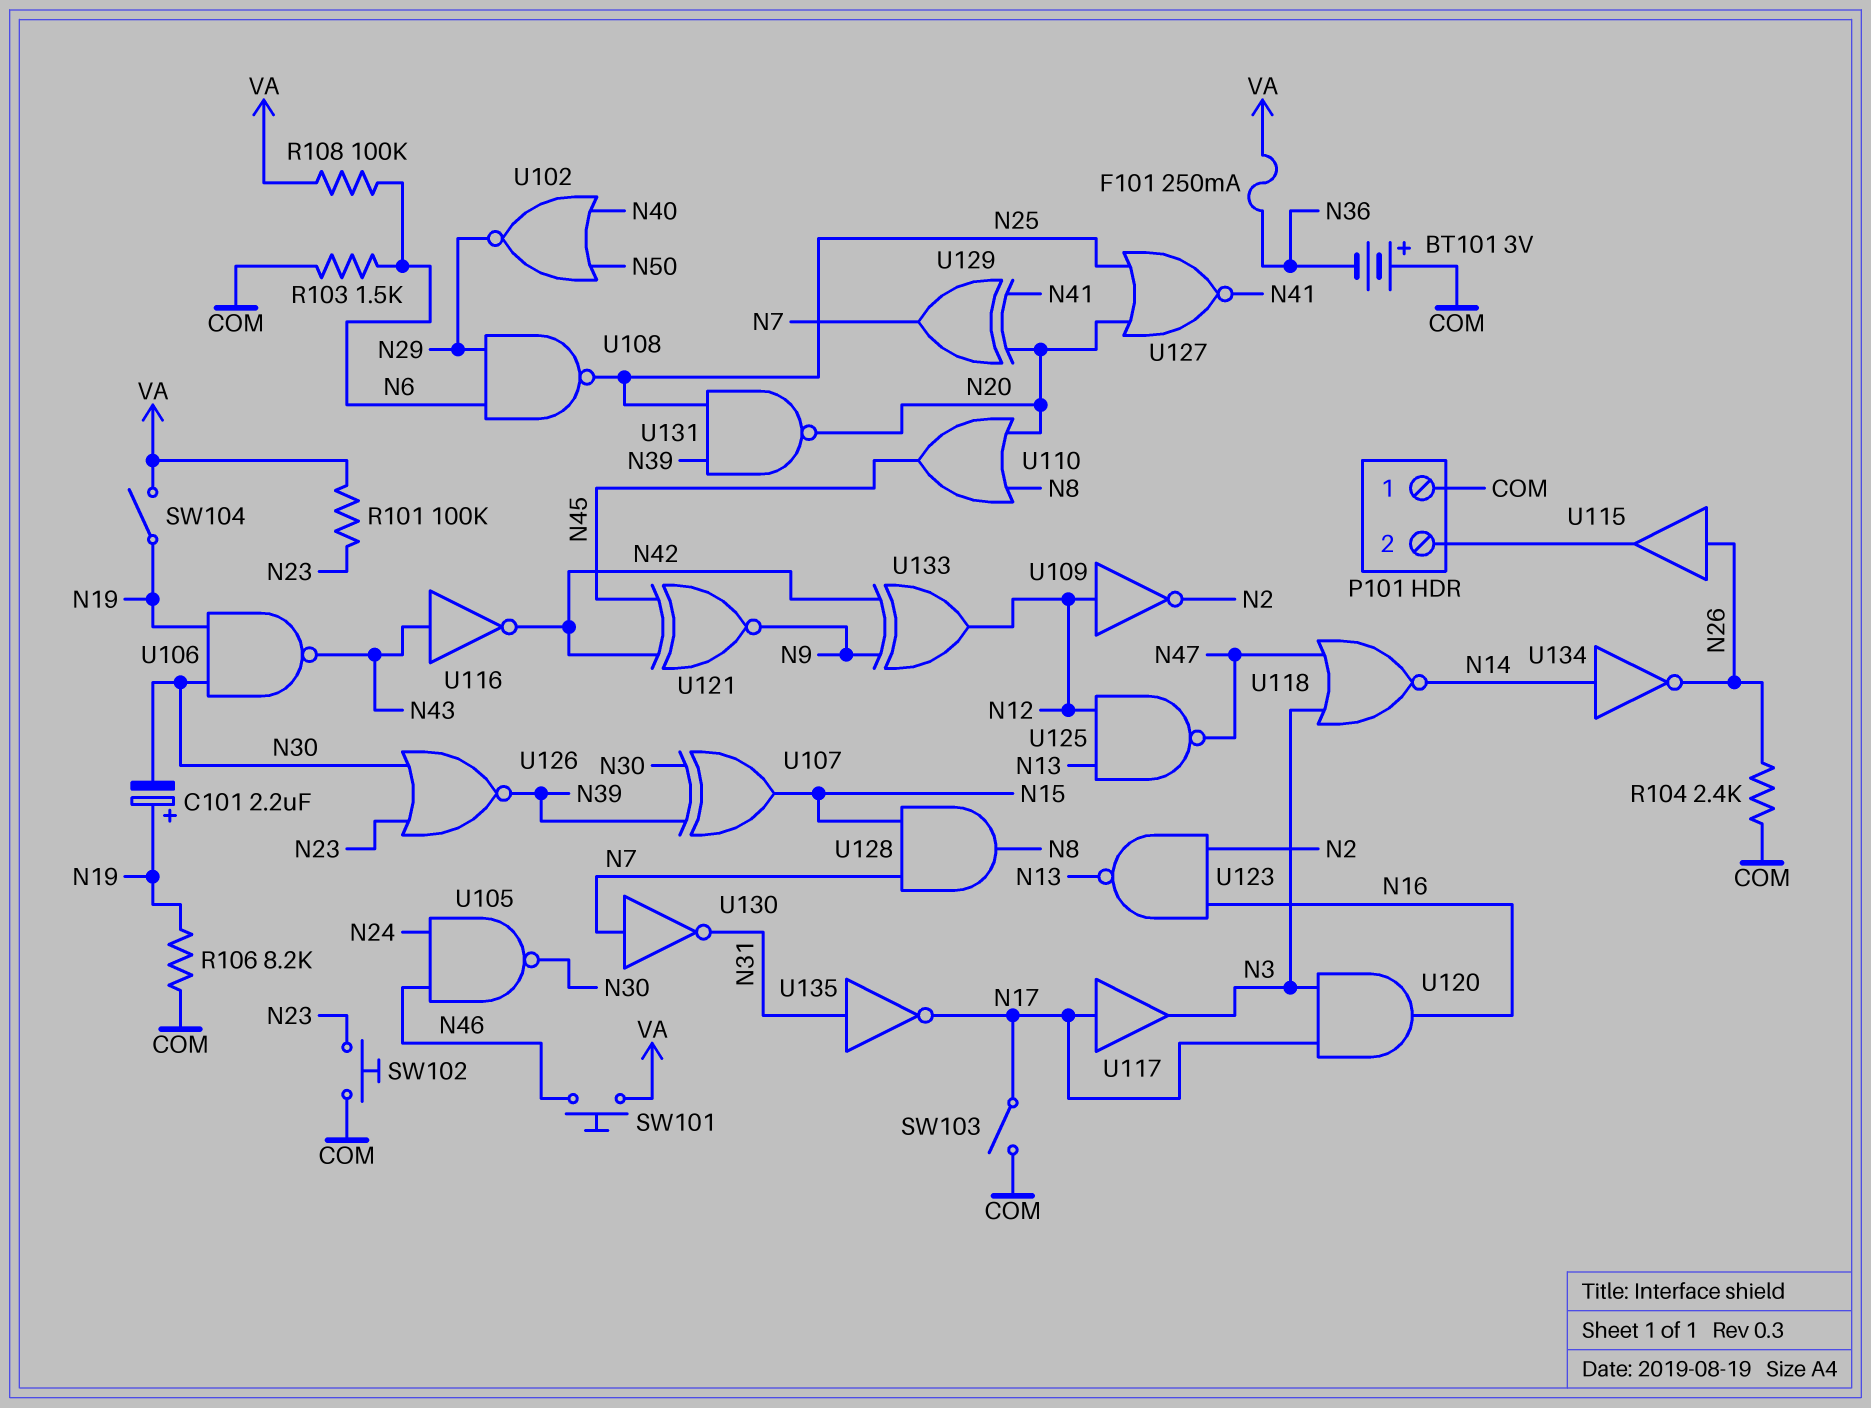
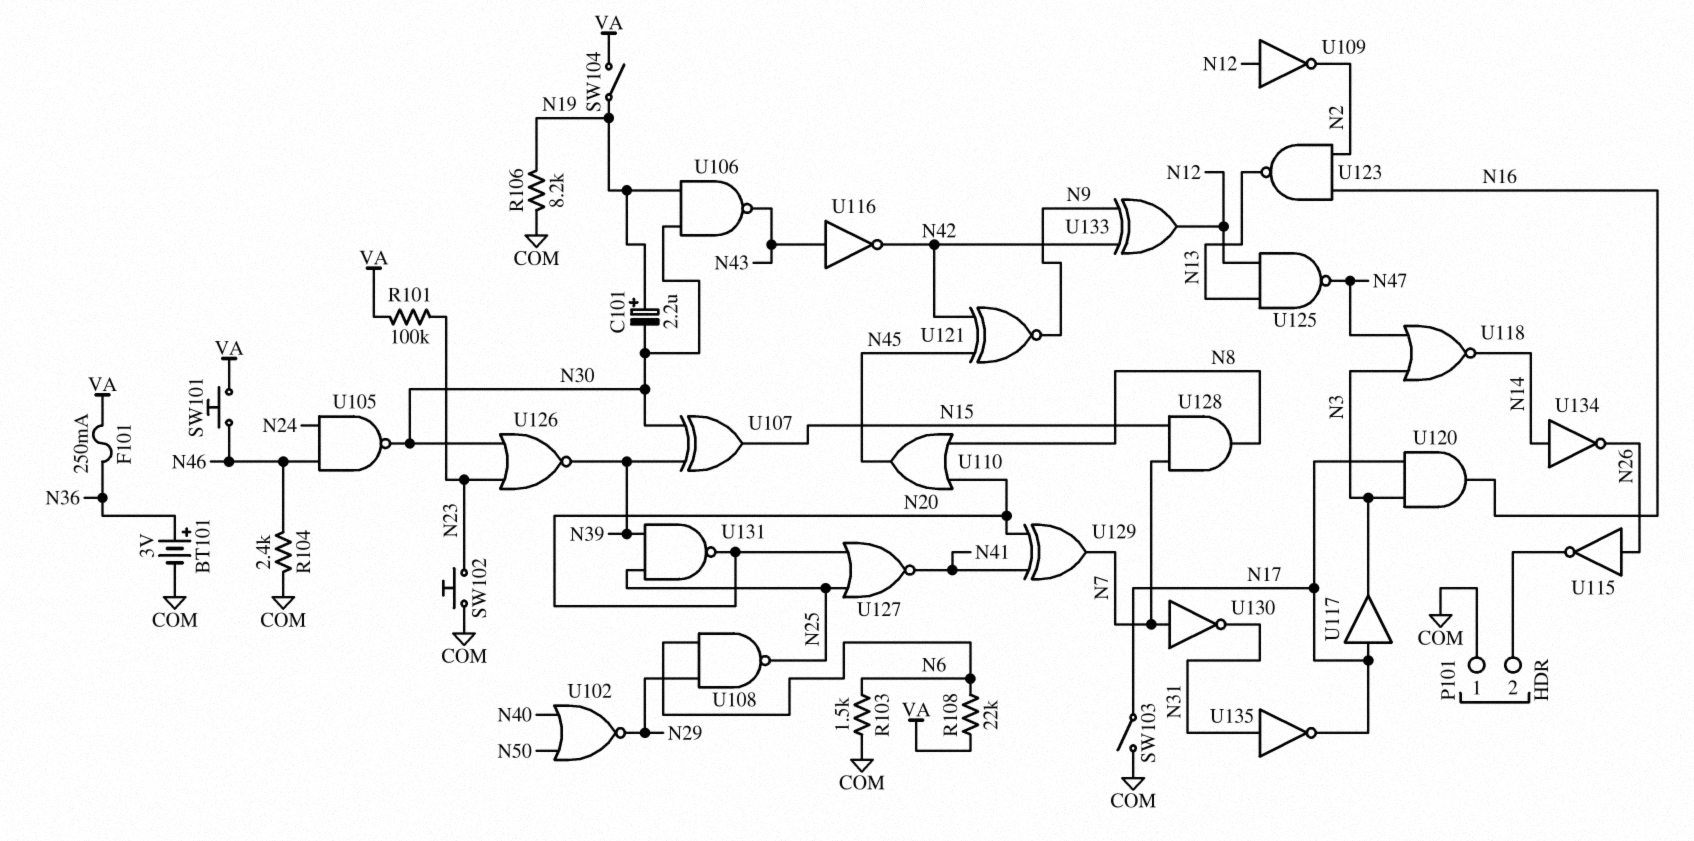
BT101: 3V (plus COM, minus N36) -> 3V (plus N36, minus COM)
R104: 2.4k (COM, N26) -> 2.4k (COM, N46)
R108: 100k (N6, VA) -> 22k (N6, VA)
U115: buffer (in N26, out P101/2) -> NOT (in N26, out P101/2)

